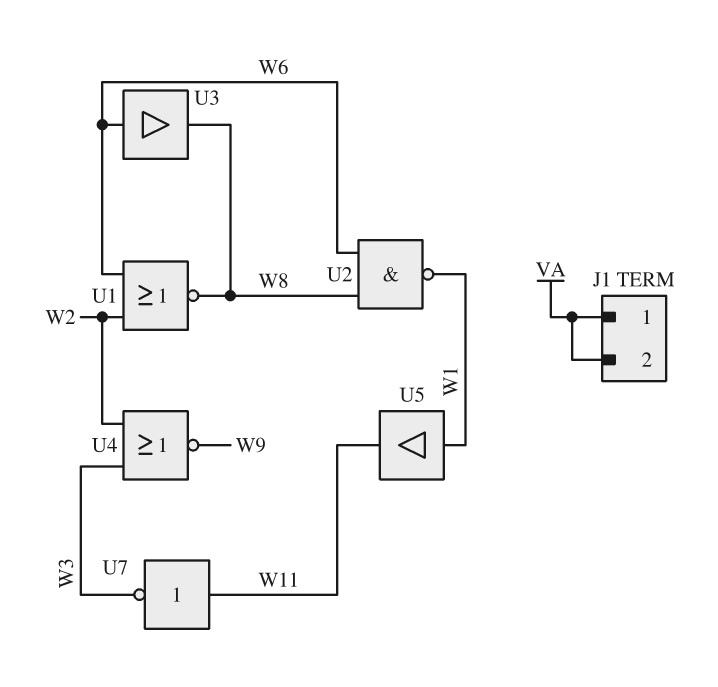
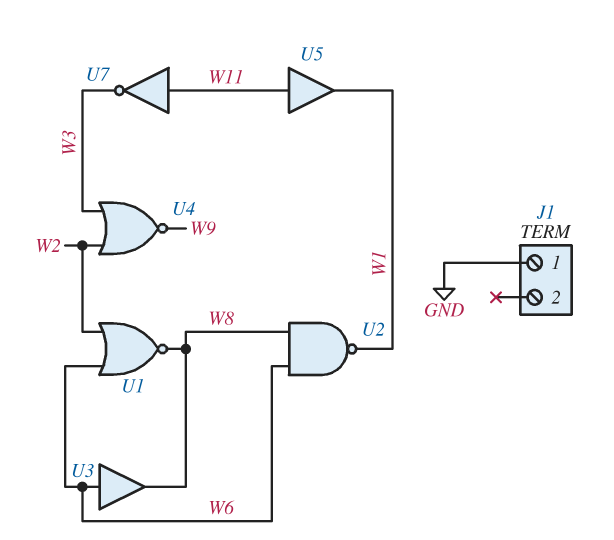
J1 pin 1: VA -> GND
J1 pin 2: VA -> none
U5: buffer (in W1, out W11) -> buffer (in W11, out W1)

